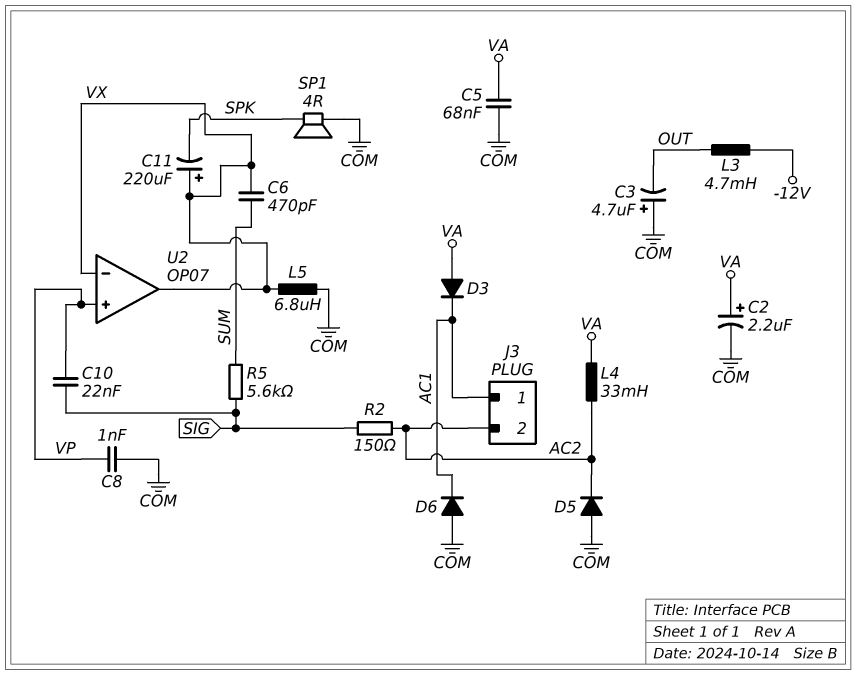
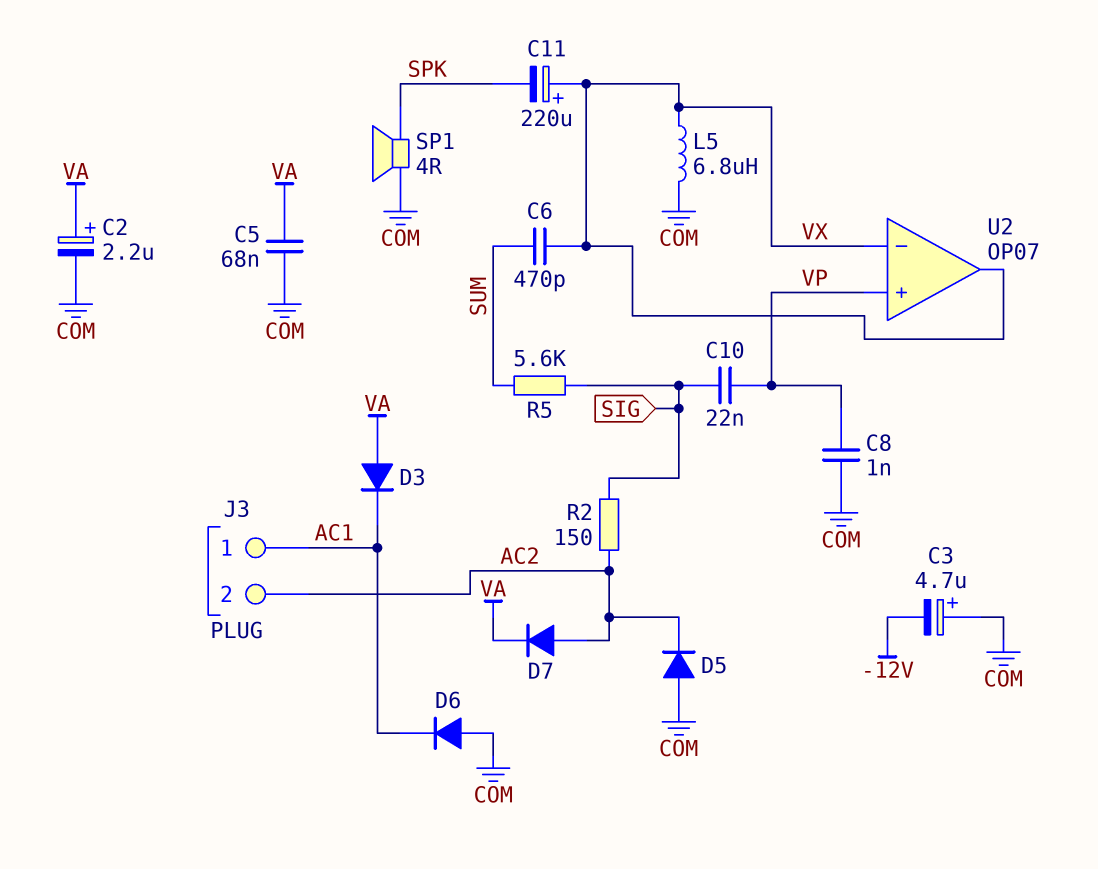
C3: 4.7uF (plus COM, minus OUT) -> 4.7uF (plus COM, minus -12V)
D7: none -> diode (A AC2, K VA)
L3: 4.7mH (-12V, OUT) -> none
L4: 33mH (AC2, VA) -> none

